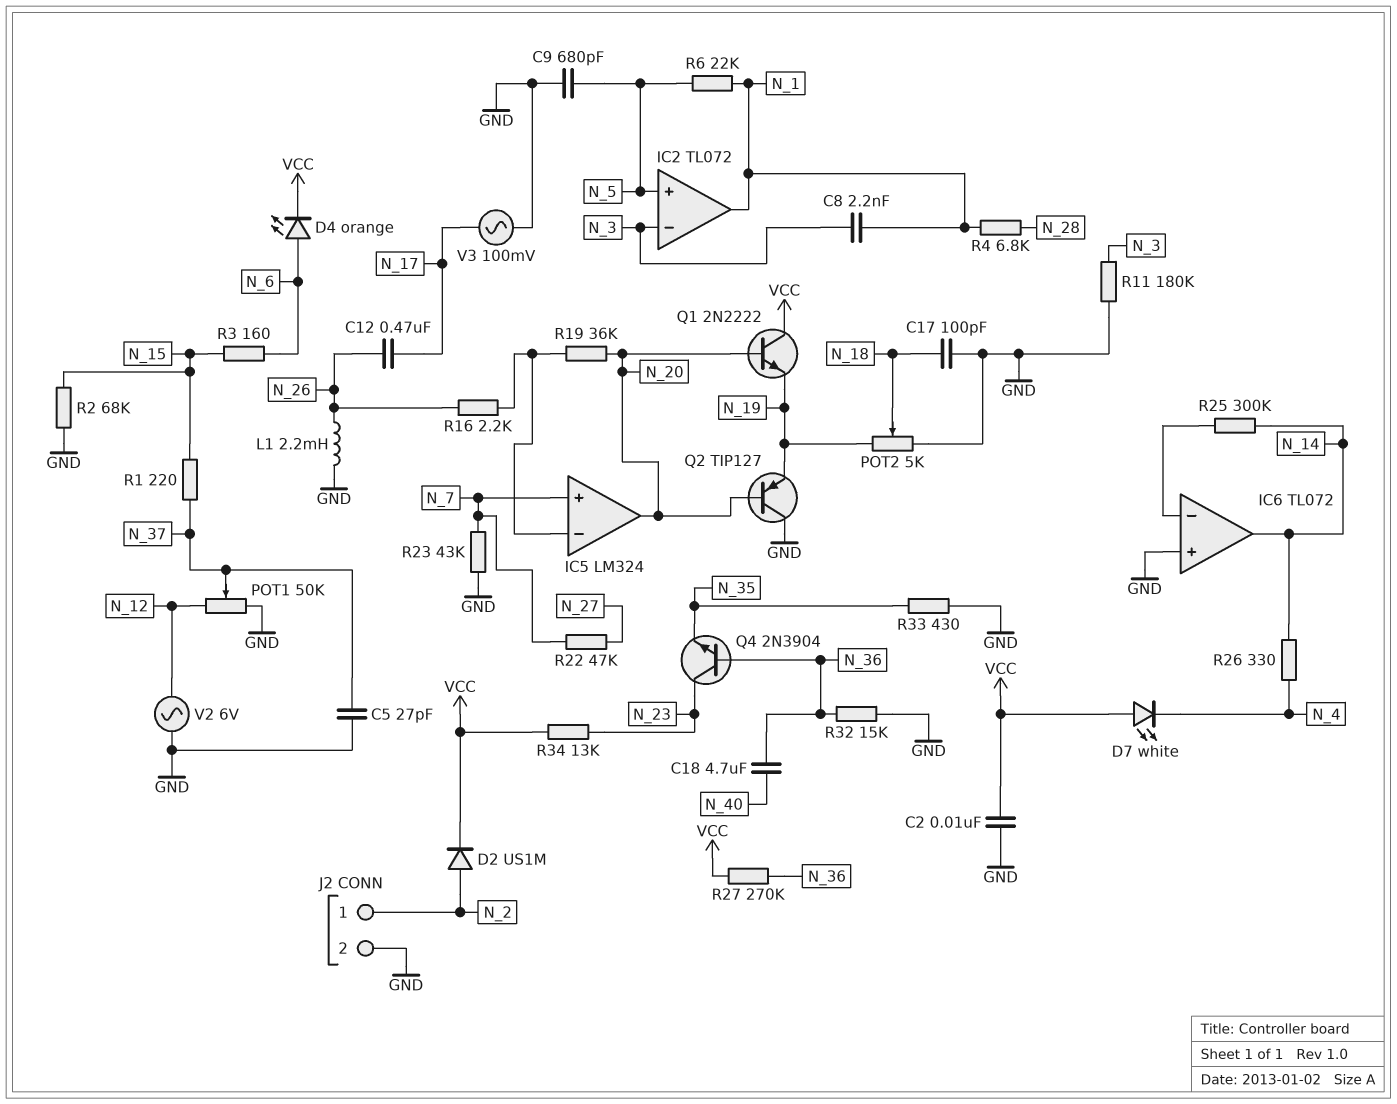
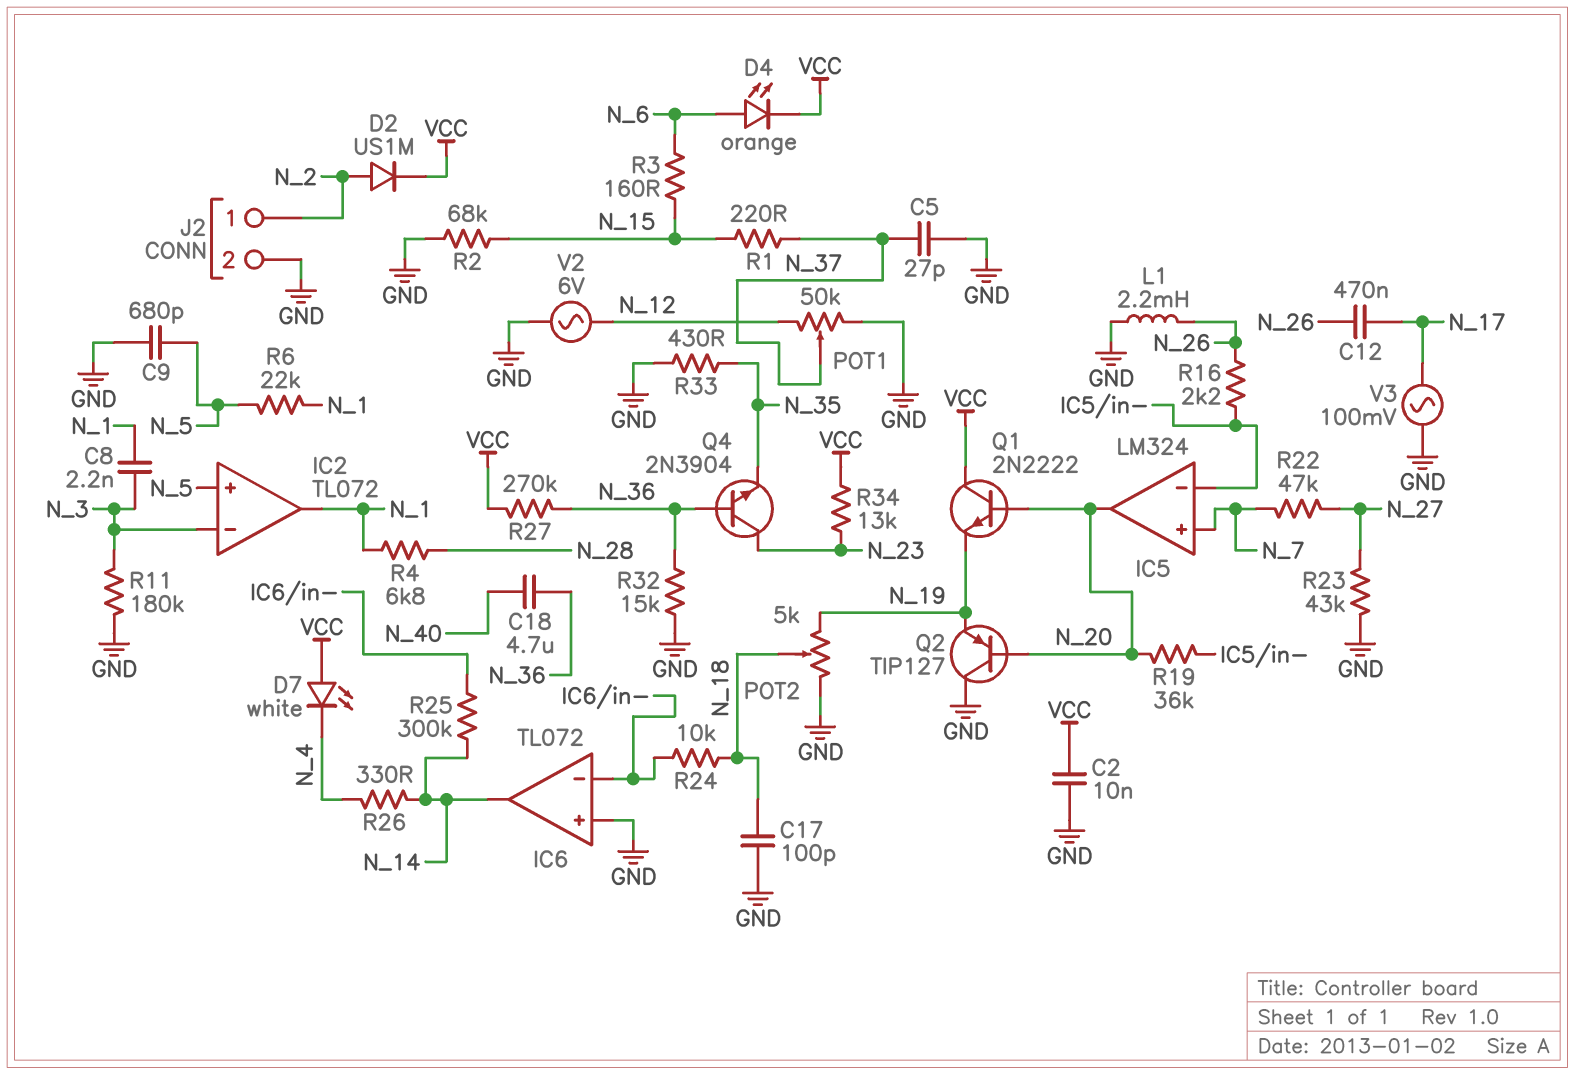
R23: 43k (GND, N_7) -> 43k (GND, N_27)
R24: none -> 10k (IC6/in-, N_18)

